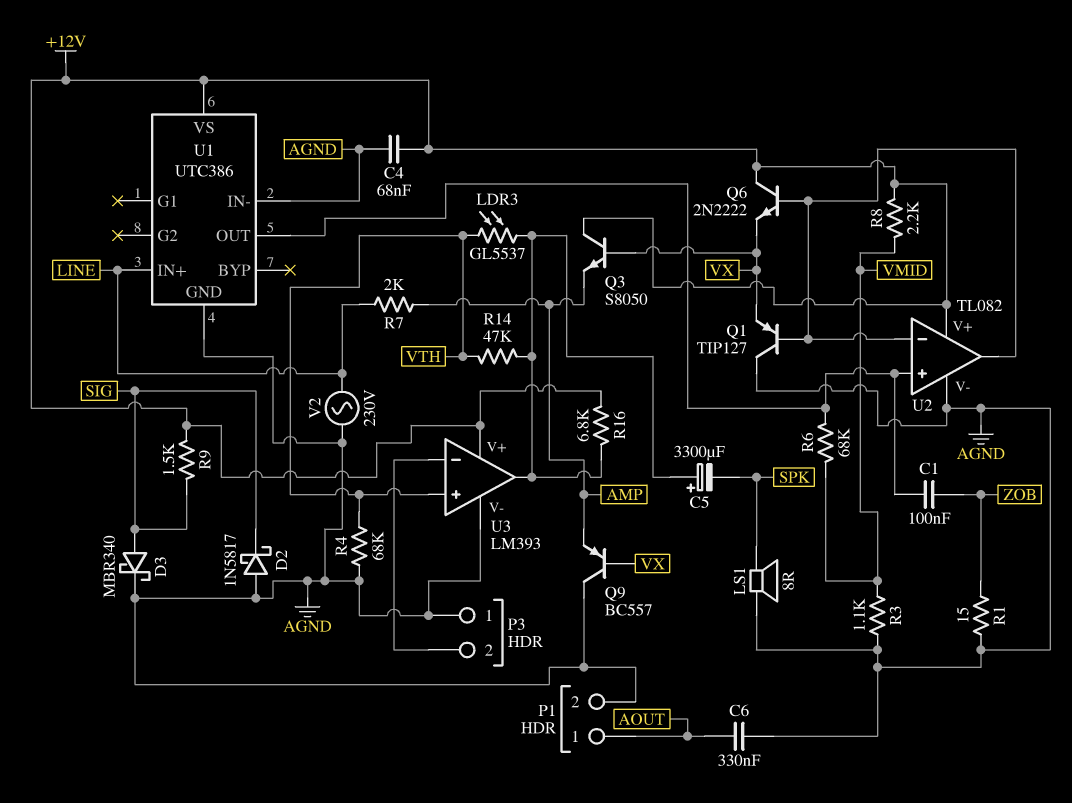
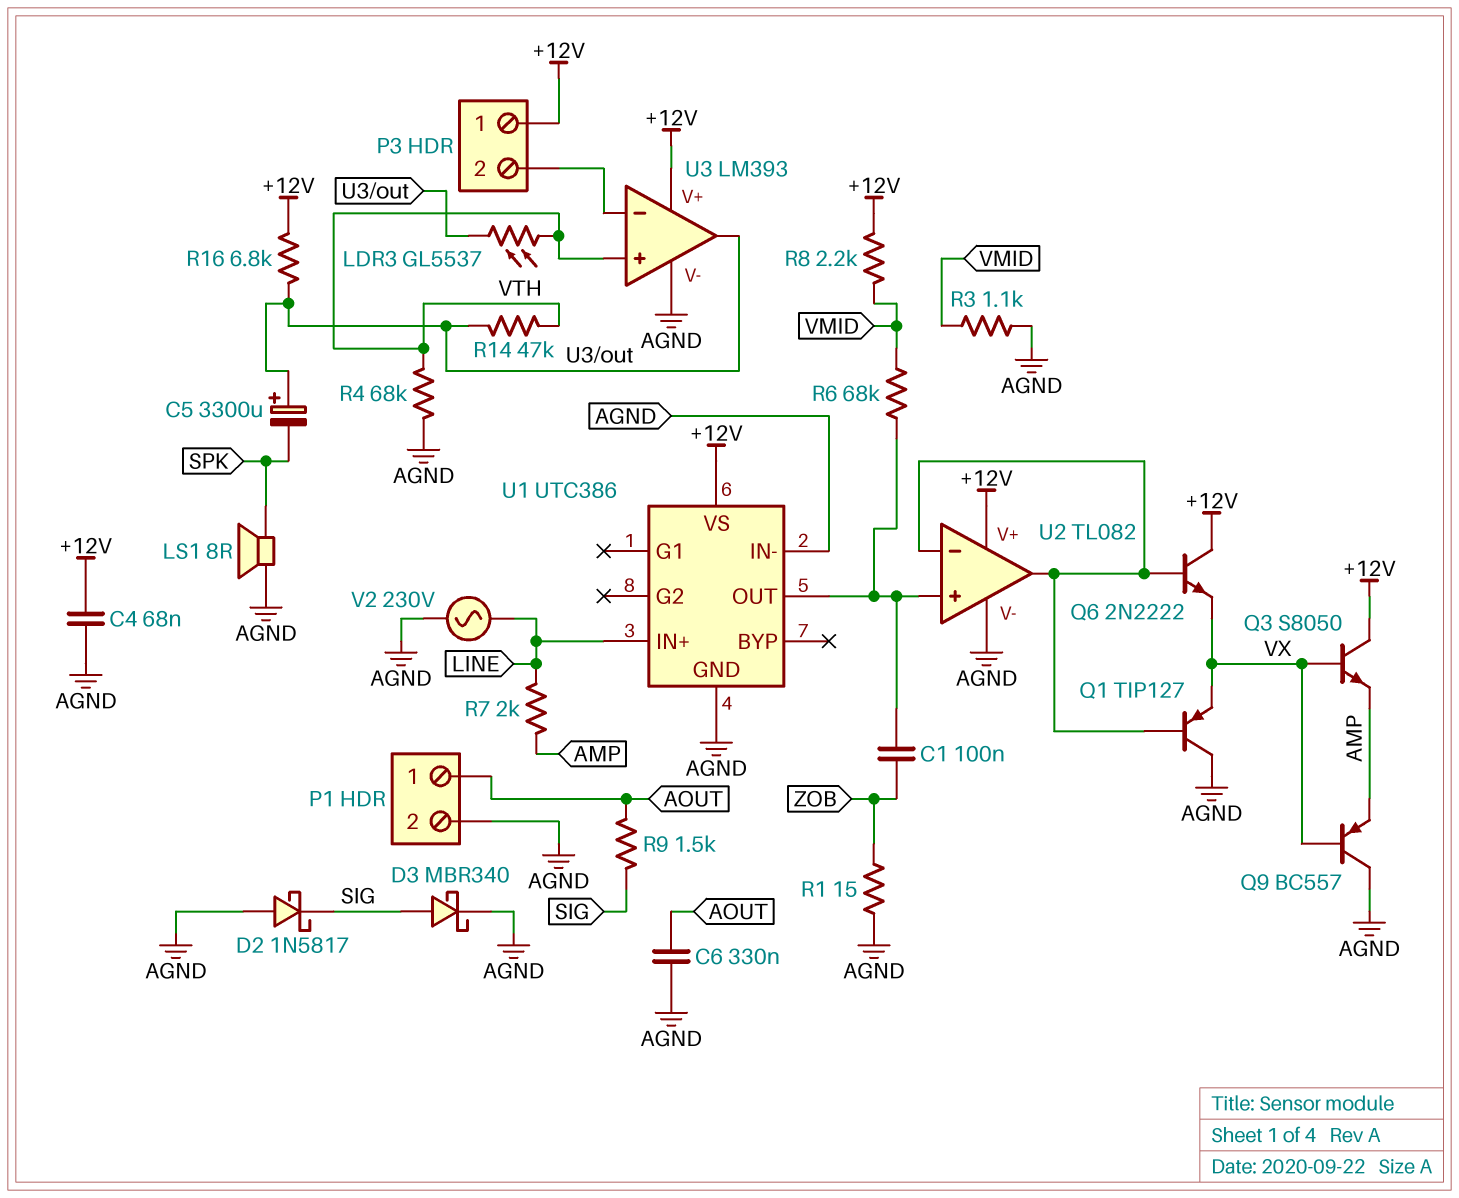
P3 pin 1: AGND -> +12V
R9: 1.5k (+12V, SIG) -> 1.5k (AOUT, SIG)

